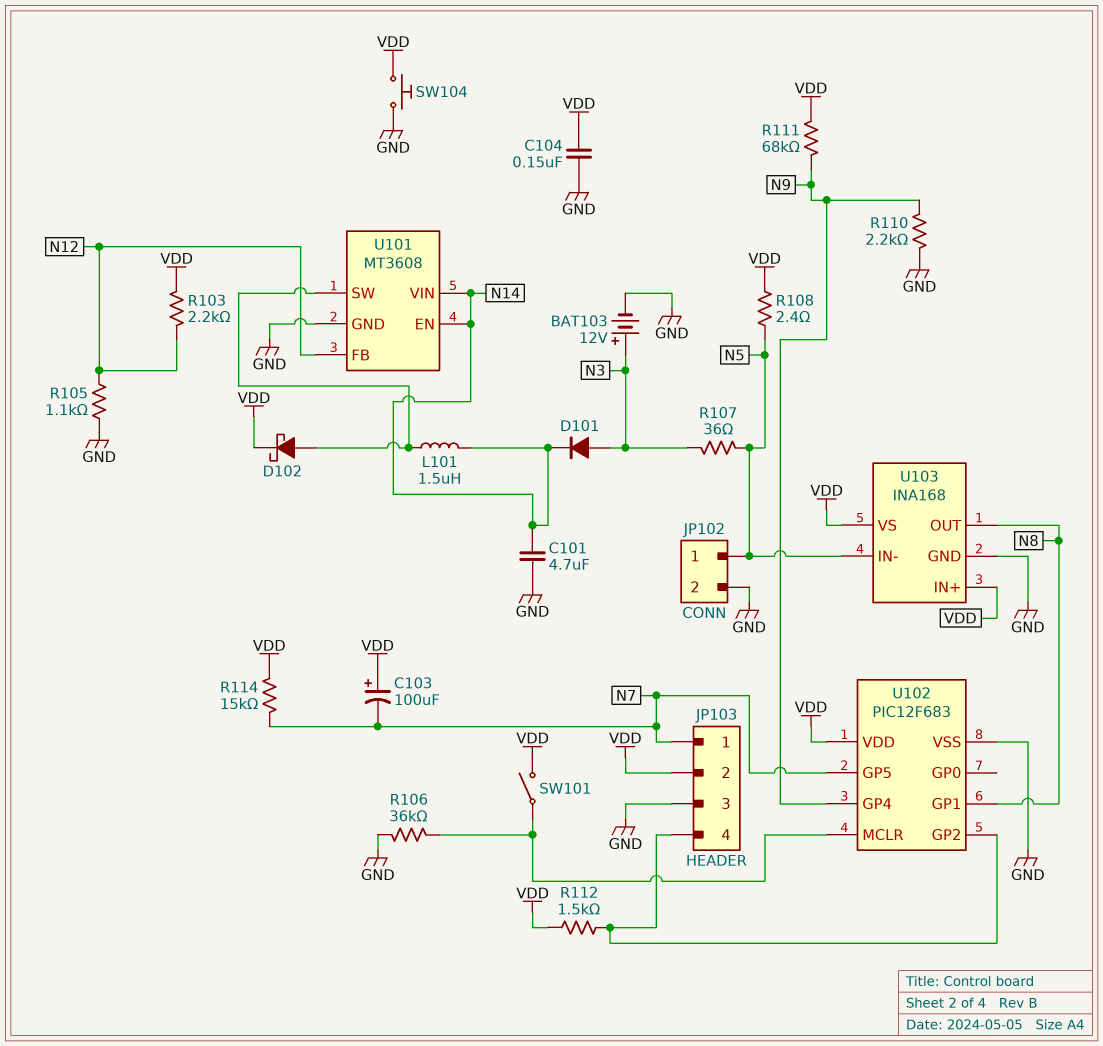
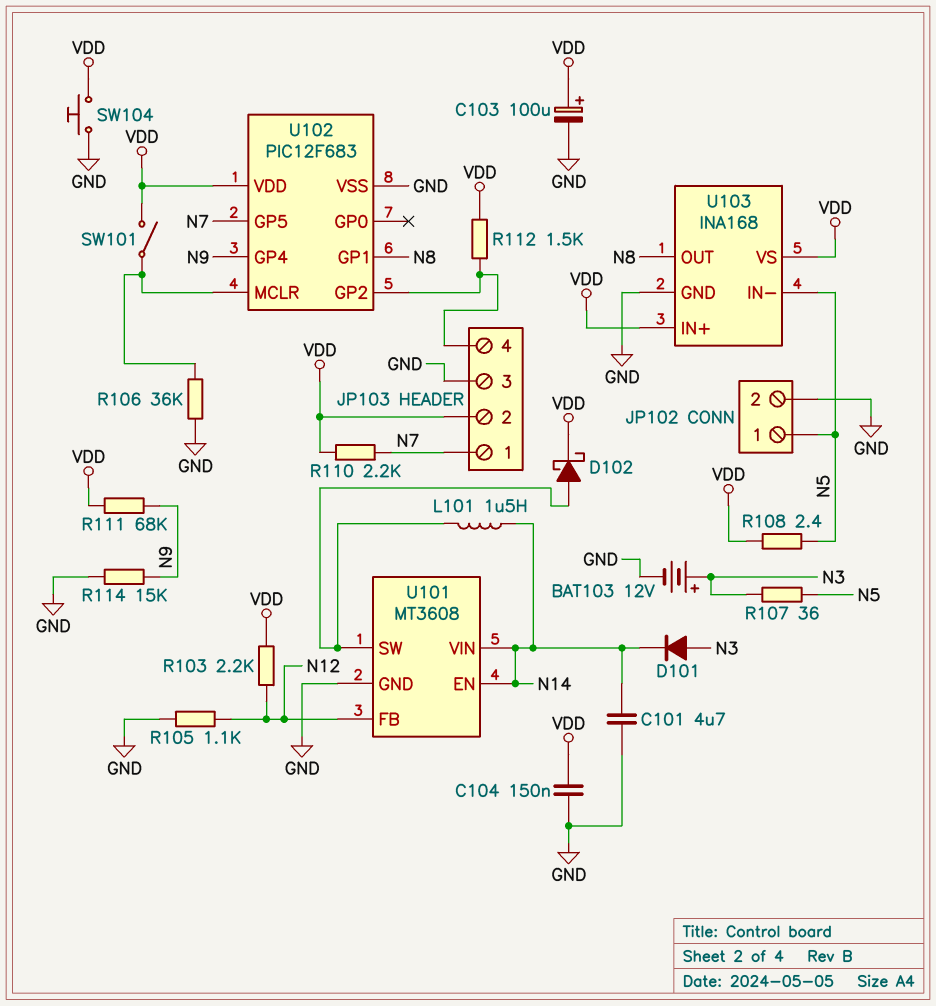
C103: 100uF (plus VDD, minus N7) -> 100uF (plus VDD, minus GND)
R110: 2.2k (GND, N9) -> 2.2k (N7, VDD)
R114: 15k (N7, VDD) -> 15k (GND, N9)

